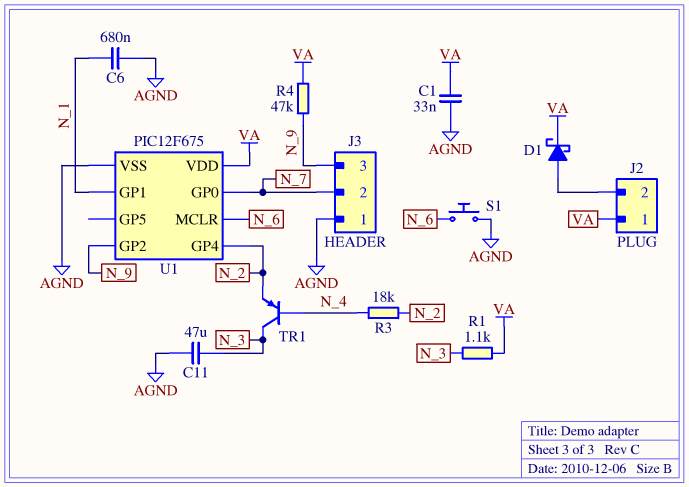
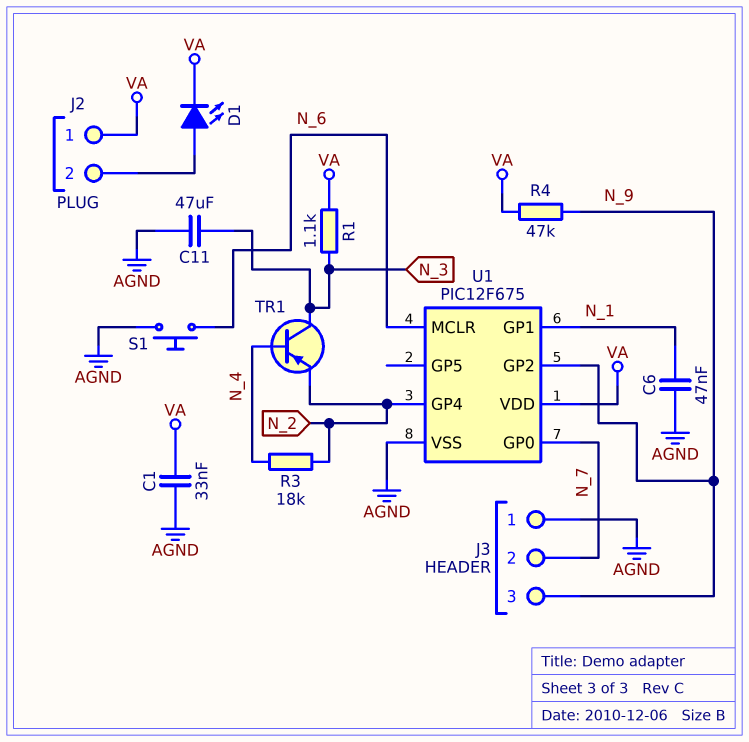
C6: 680nF (AGND, N_1) -> 47nF (AGND, N_1)
D1: schottky (A J2/2, K VA) -> LED (A J2/2, K VA)

